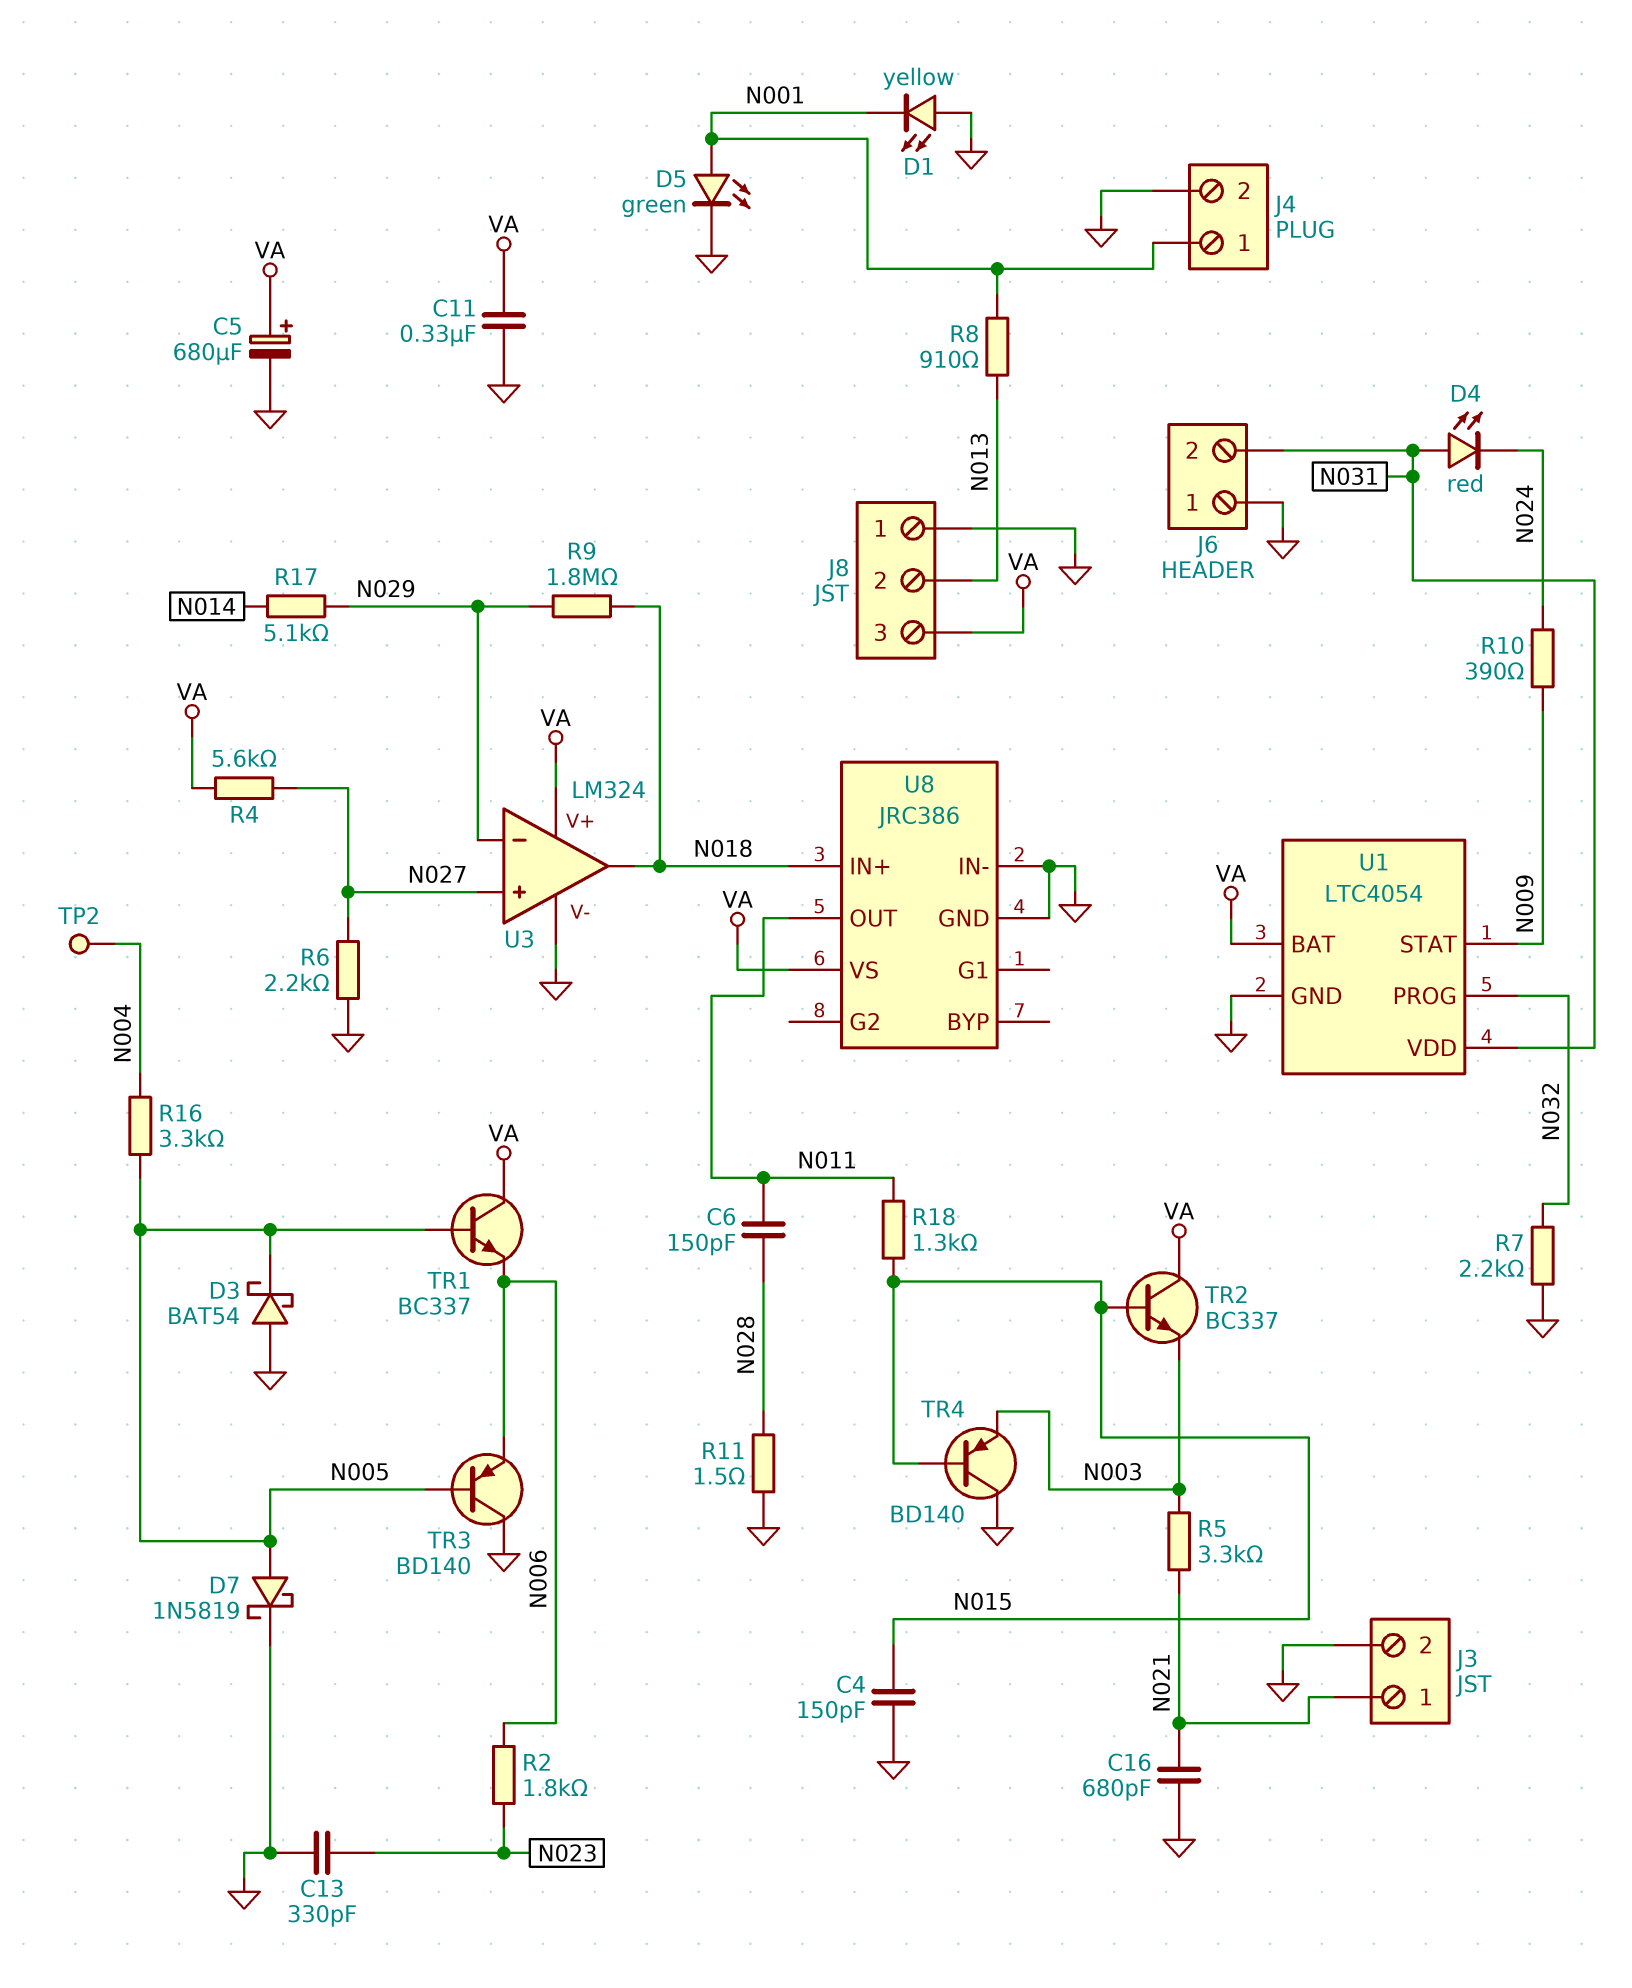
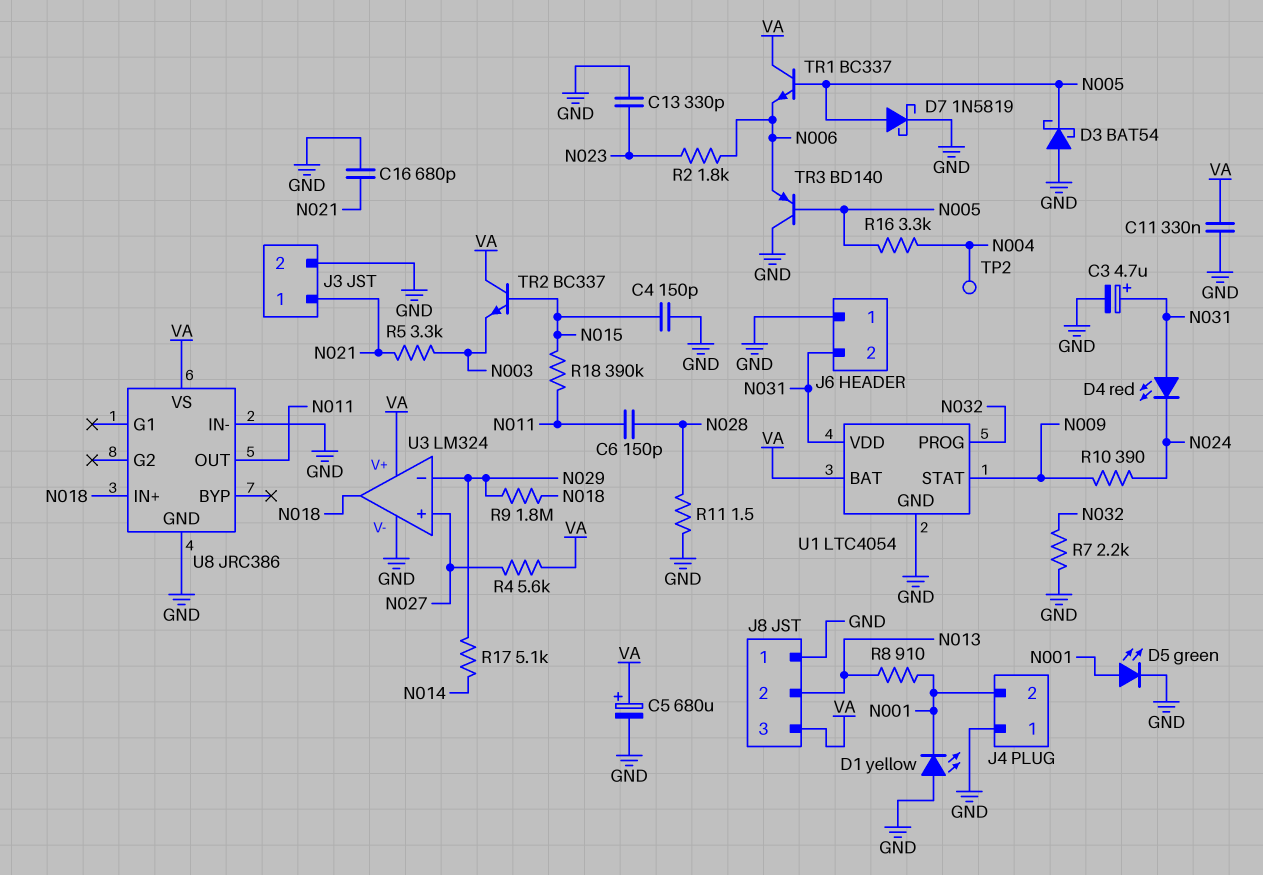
C3: none -> 4.7uF (plus N031, minus GND)
J4 pin 1: N001 -> GND
J4 pin 2: GND -> N001
R6: 2.2k (GND, N027) -> none
R18: 1.3k (N011, N015) -> 390k (N011, N015)
TR4: PNP BD140 (B N015, C GND, E N003) -> none

